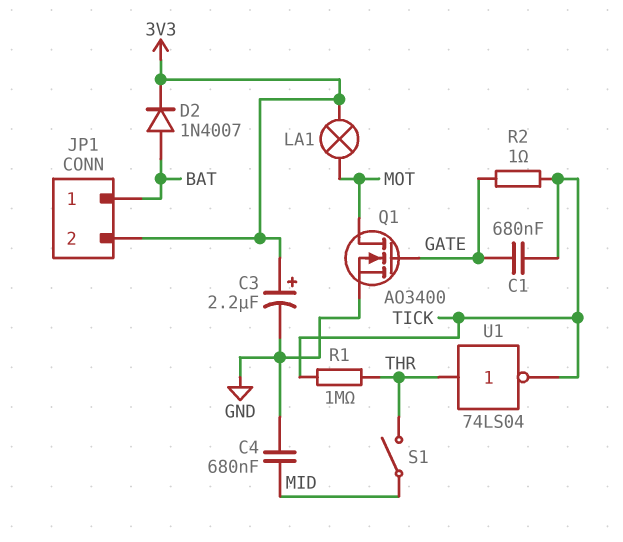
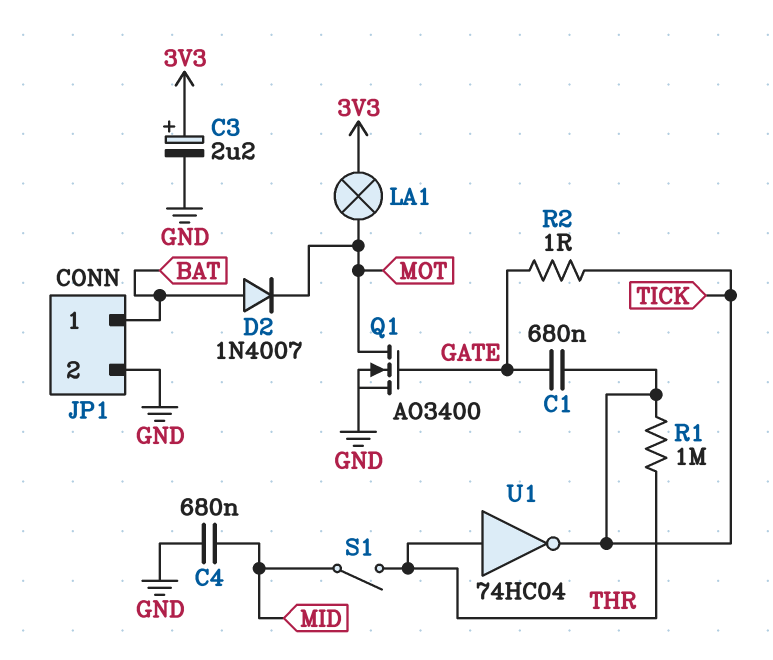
D2: diode 1N4007 (A BAT, K 3V3) -> diode 1N4007 (A BAT, K MOT)
JP1 pin 2: 3V3 -> GND
U1: NOT 74LS04 (in THR, out TICK) -> NOT 74HC04 (in THR, out TICK)

